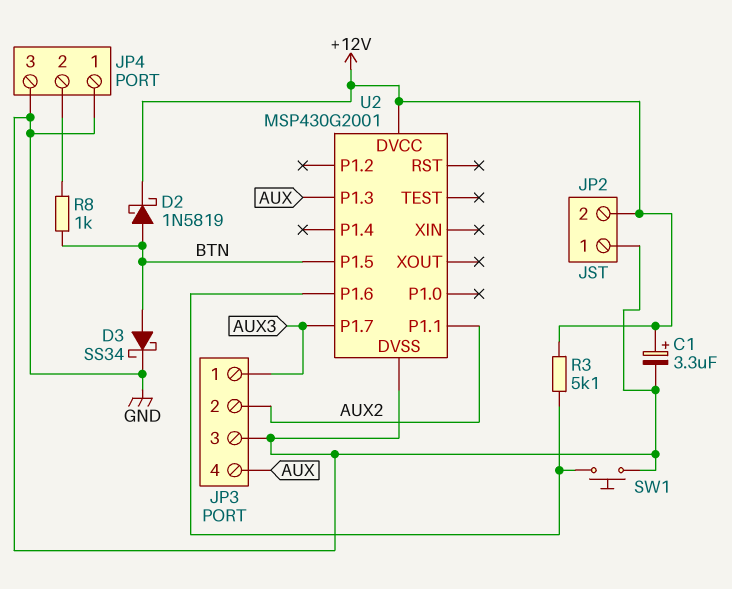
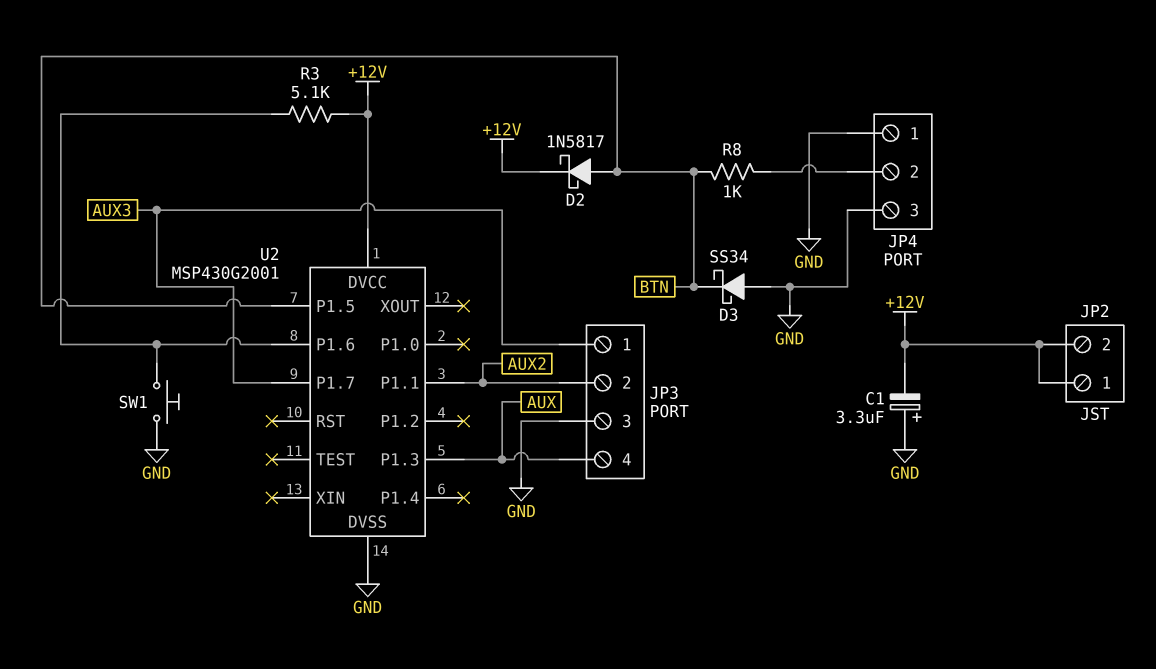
C1: 3.3uF (plus +12V, minus GND) -> 3.3uF (plus GND, minus +12V)
D2: schottky 1N5819 (A BTN, K +12V) -> schottky 1N5817 (A BTN, K +12V)
D3: schottky SS34 (A BTN, K GND) -> schottky SS34 (A GND, K BTN)
JP2 pin 1: GND -> +12V

